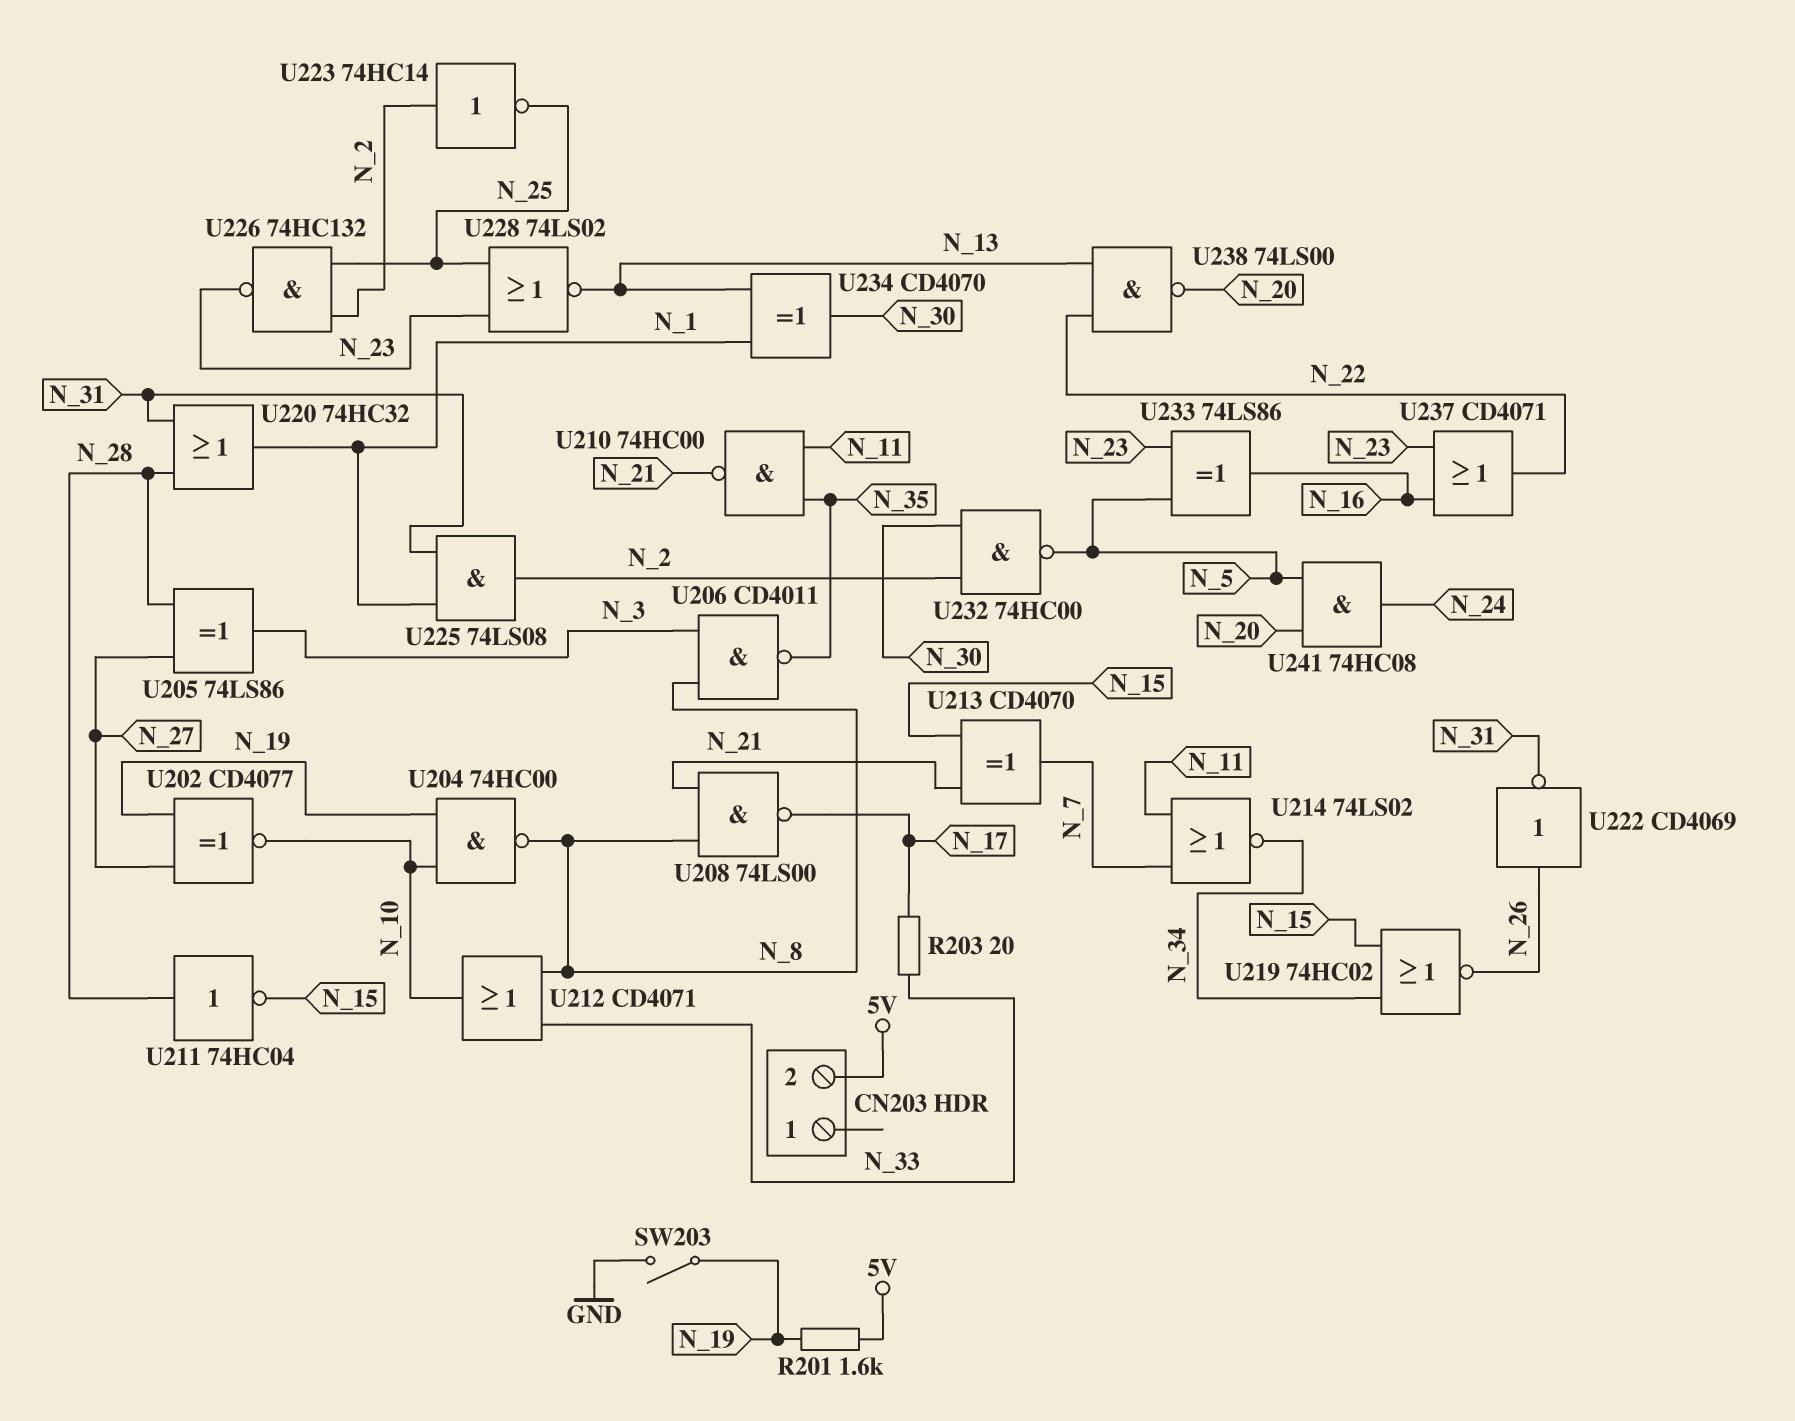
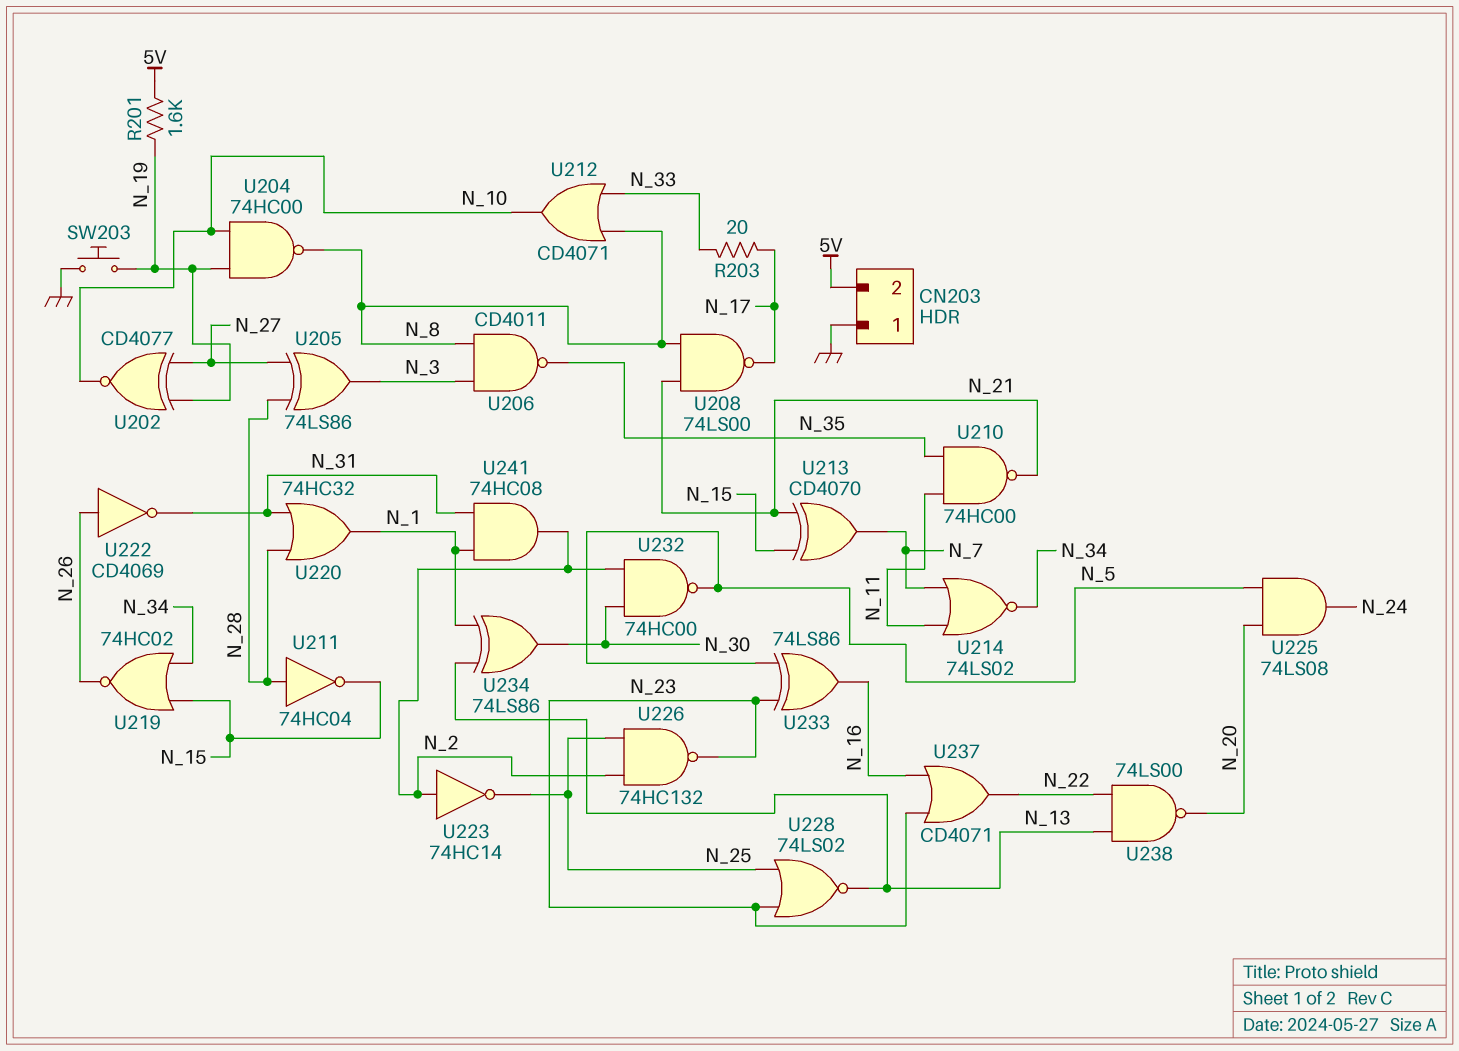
CN203 pin 1: none -> GND
SW203: switch (GND, N_19) -> button (GND, N_19)
U225: AND 74LS08 (in N_1, in N_31, out N_2) -> AND 74LS08 (in N_5, in N_20, out N_24)
U234: XOR CD4070 (in N_1, in N_13, out N_30) -> XOR 74LS86 (in N_1, in N_13, out N_30)
U241: AND 74HC08 (in N_5, in N_20, out N_24) -> AND 74HC08 (in N_1, in N_31, out N_2)

